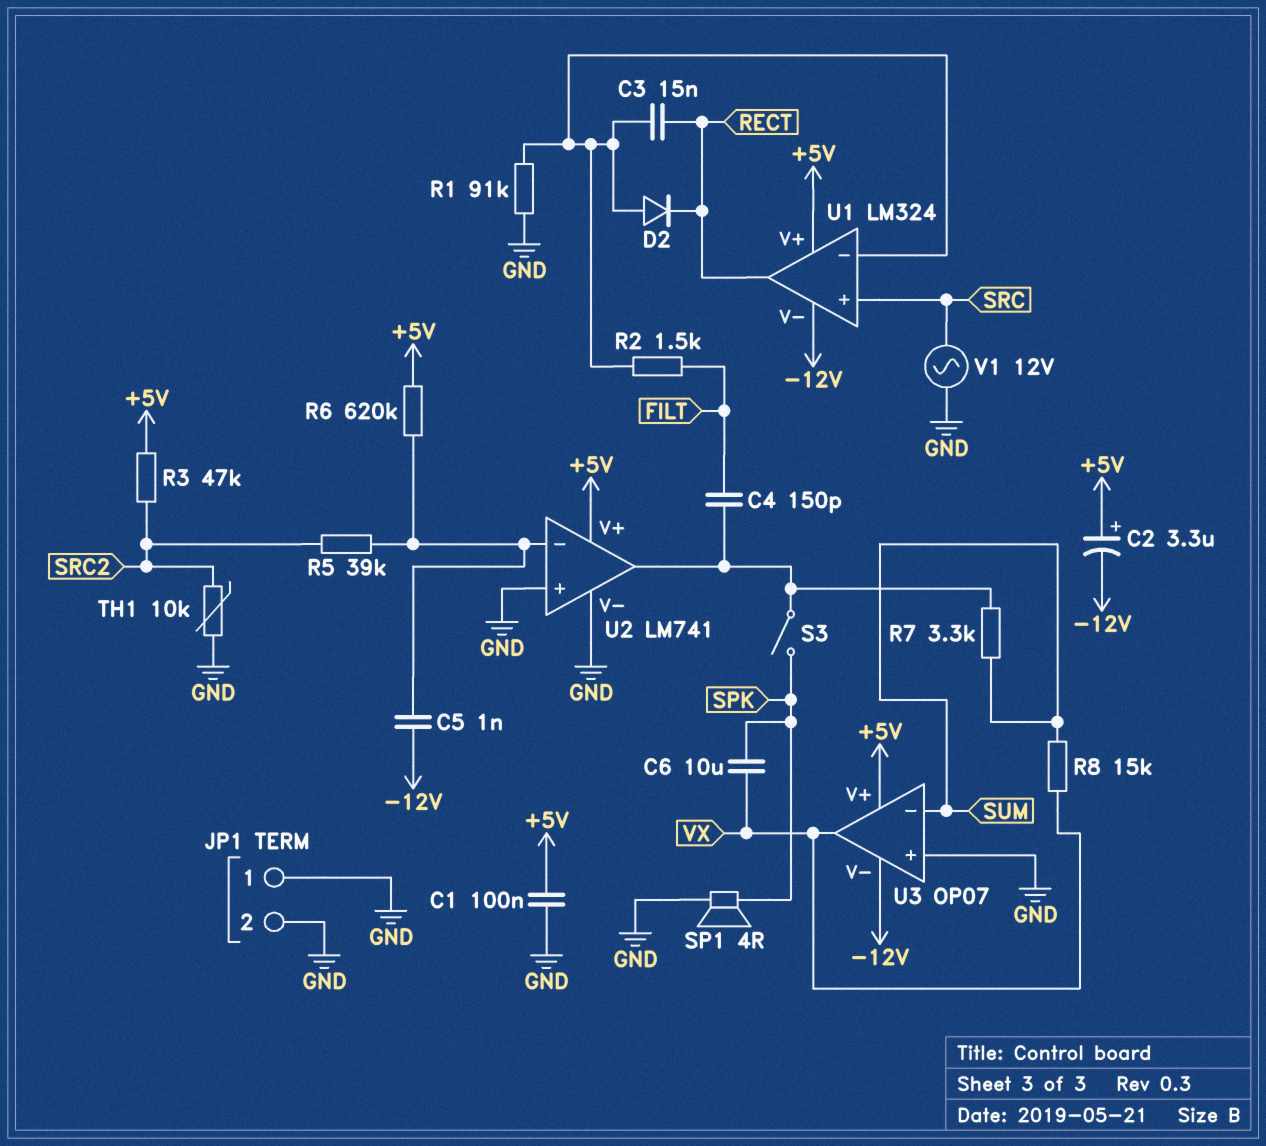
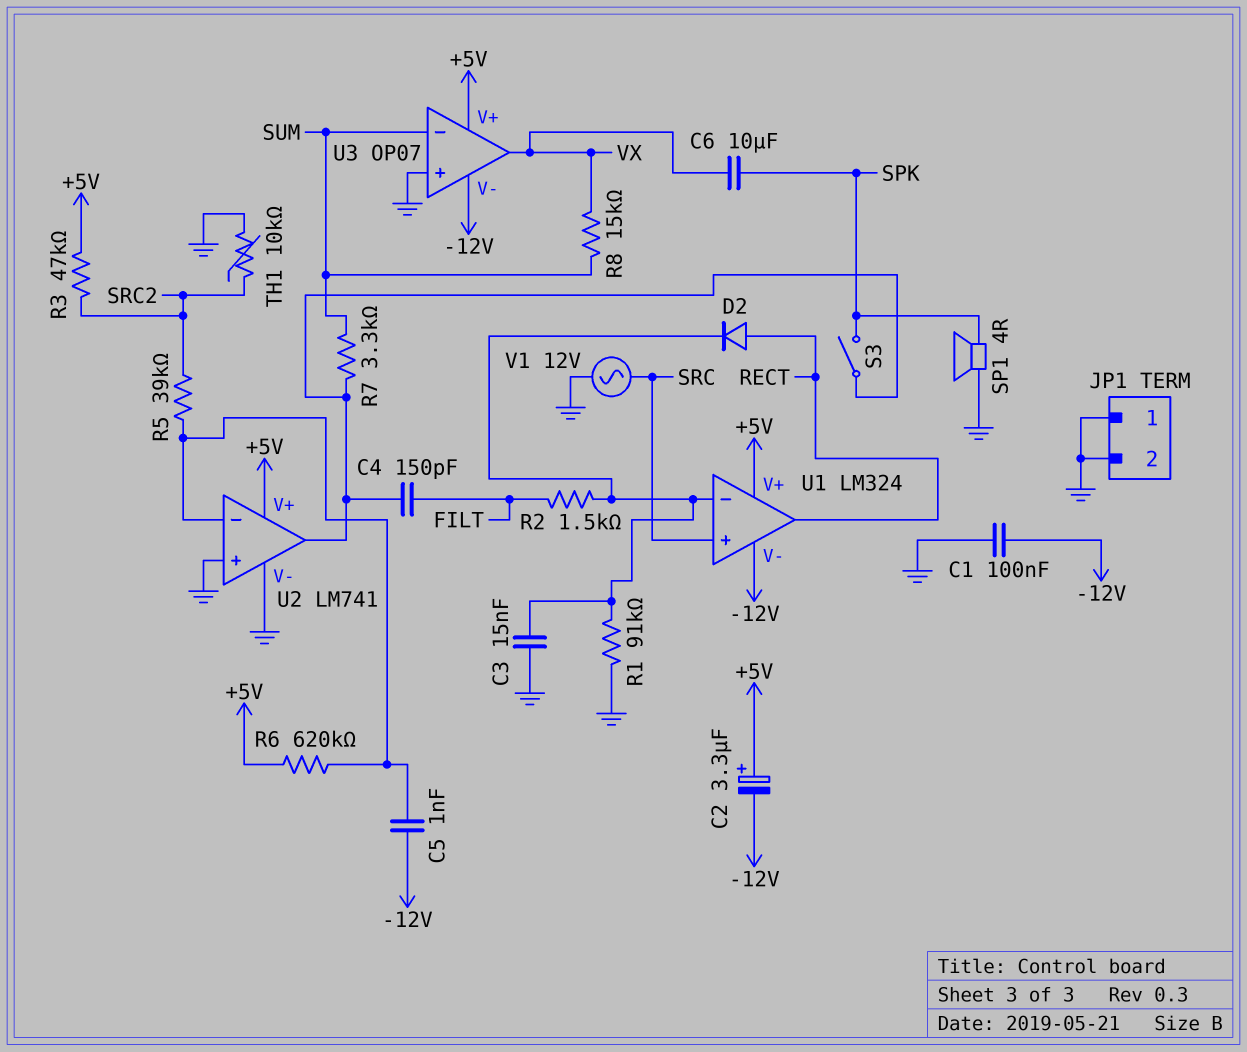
C1: 100nF (+5V, GND) -> 100nF (-12V, GND)
C3: 15nF (RECT, U1/in-) -> 15nF (GND, U1/in-)
D2: diode (A U1/in-, K RECT) -> diode (A RECT, K U1/in-)

